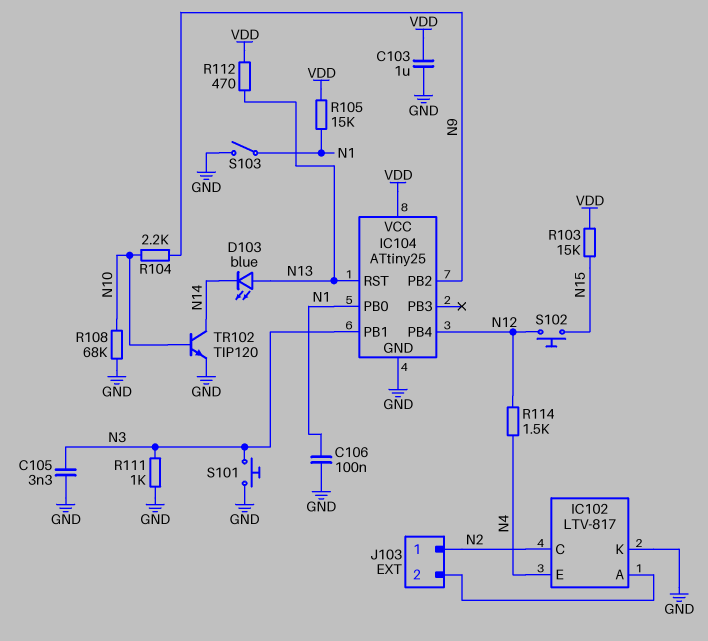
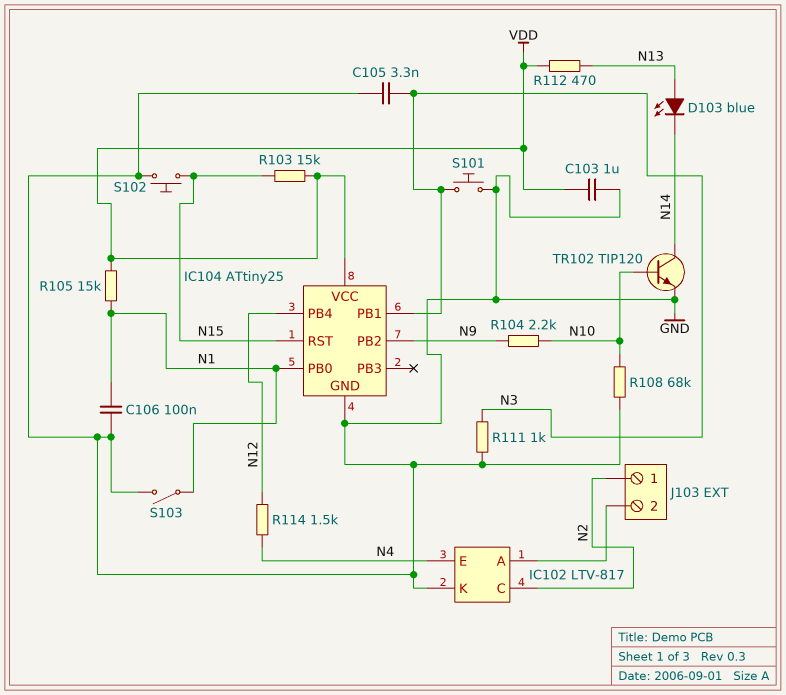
IC104 pin RST: N13 -> N15
S102: button (N12, N15) -> button (GND, N15)

